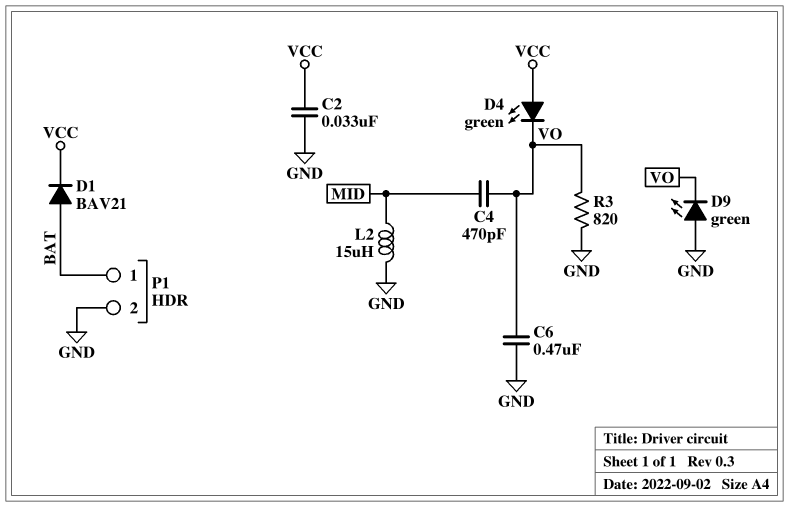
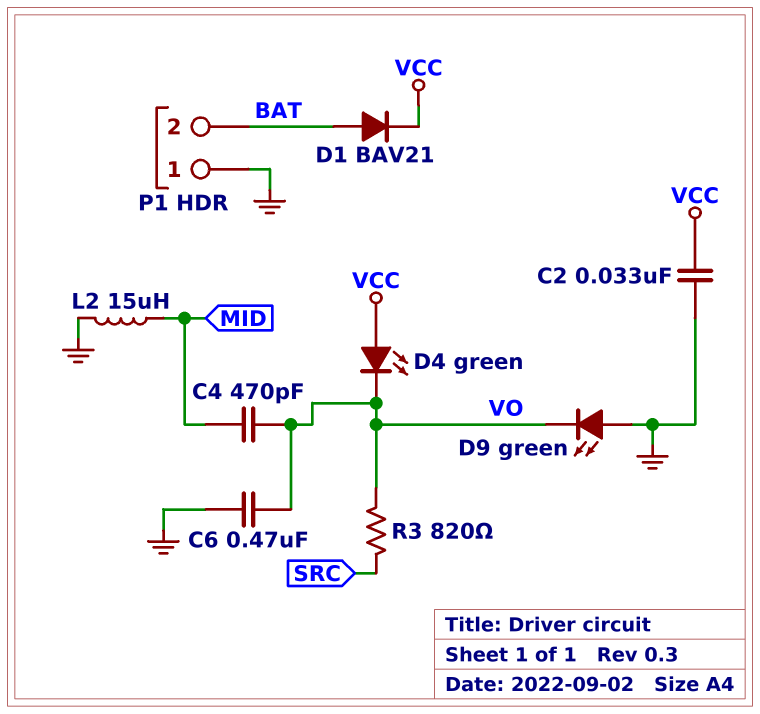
P1 pin 1: BAT -> GND
P1 pin 2: GND -> BAT
R3: 820 (GND, VO) -> 820 (SRC, VO)

